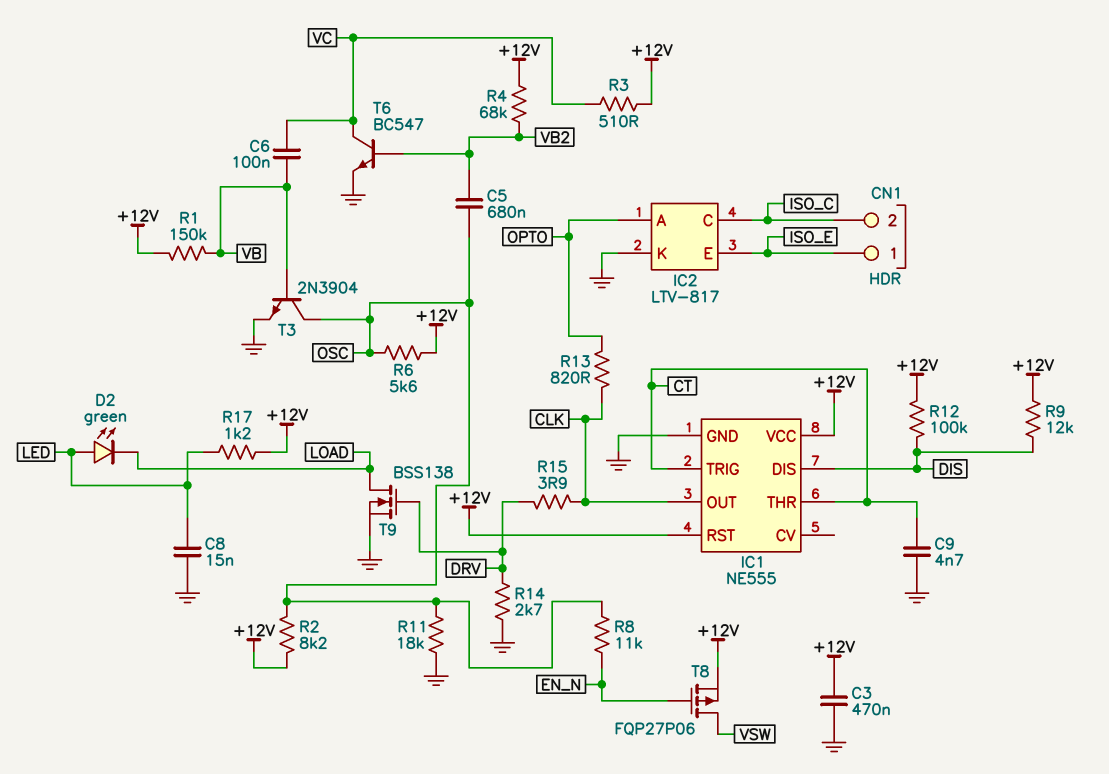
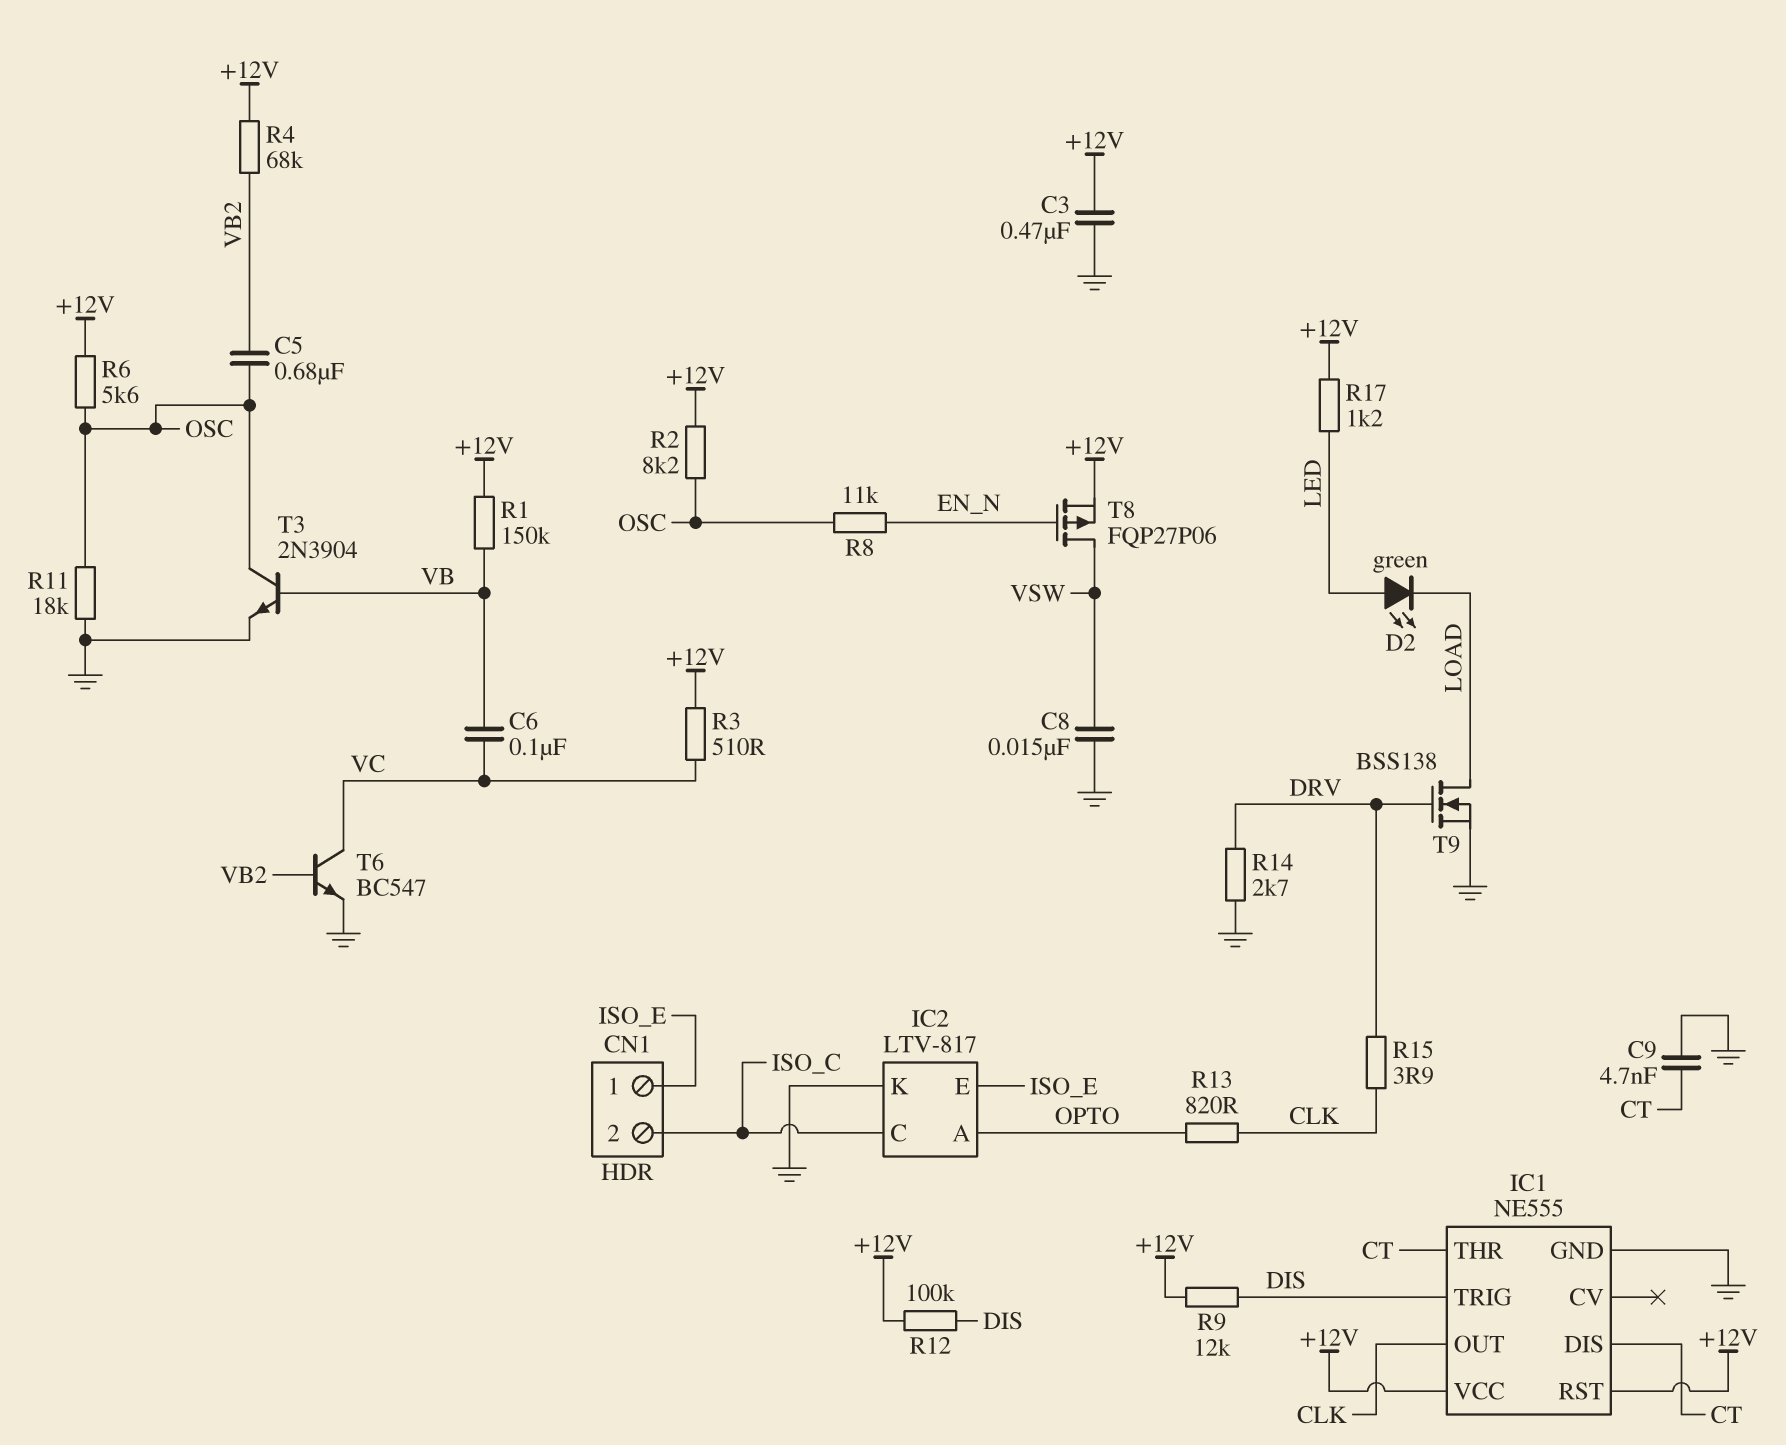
C8: 15nF (GND, LED) -> 15nF (GND, VSW)
IC1 pin DIS: DIS -> CT
IC1 pin TRIG: CT -> DIS

